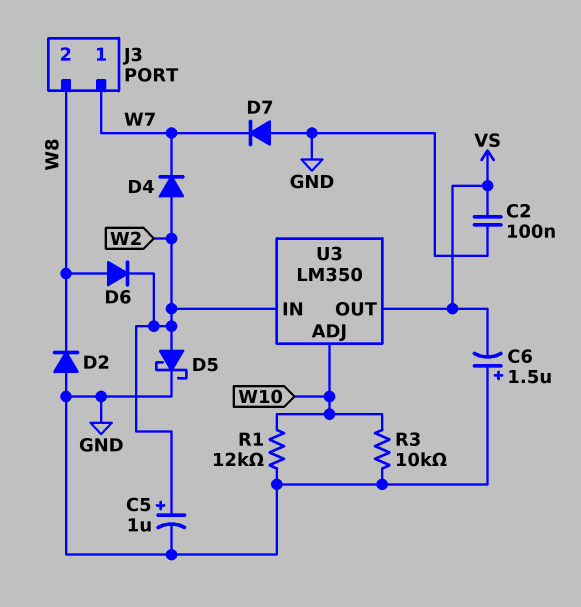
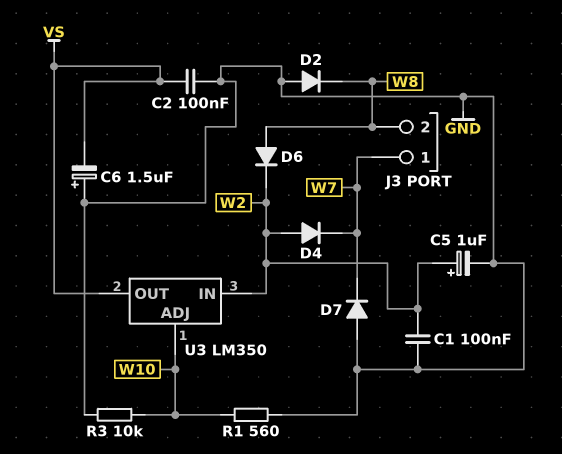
C1: none -> 100nF (GND, W2)
D5: schottky (A W2, K GND) -> none
R1: 12k (GND, W10) -> 560 (GND, W10)

